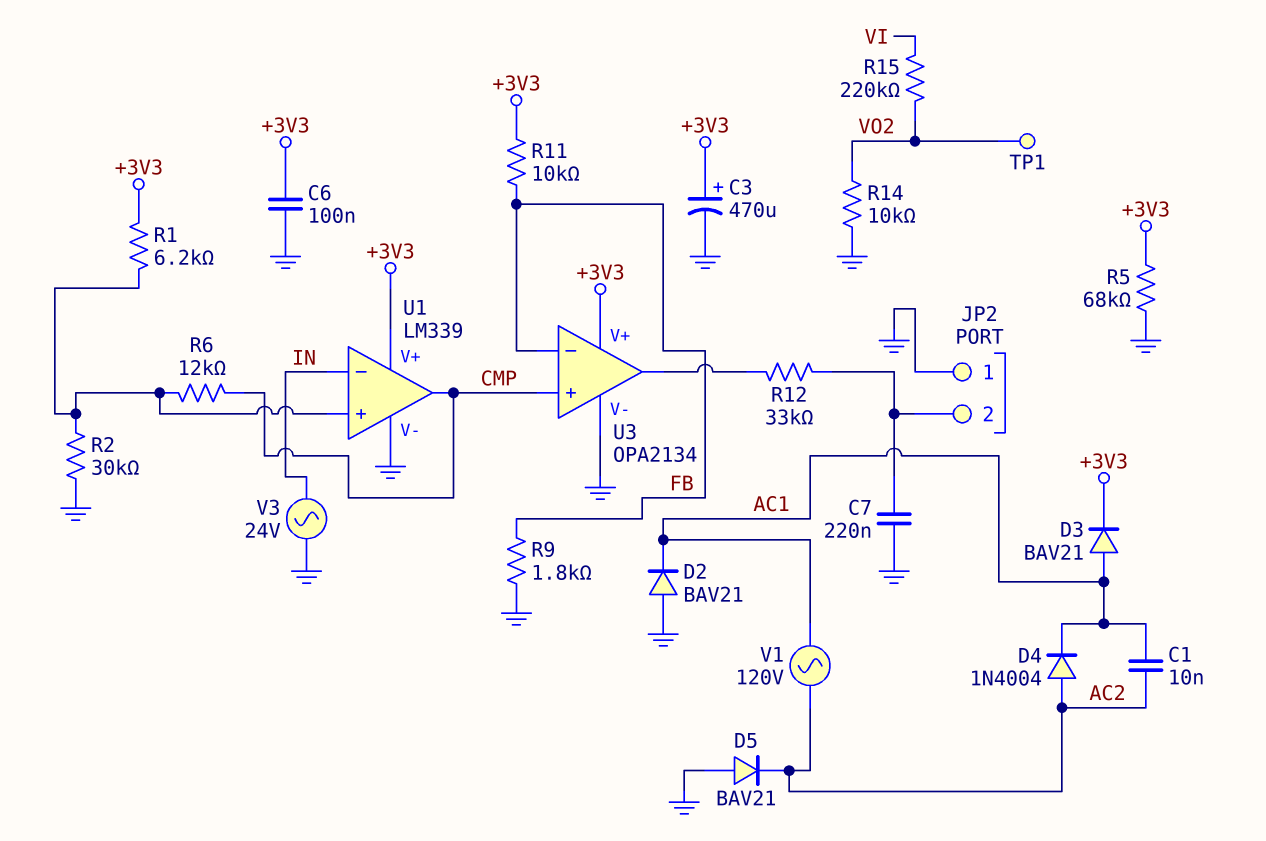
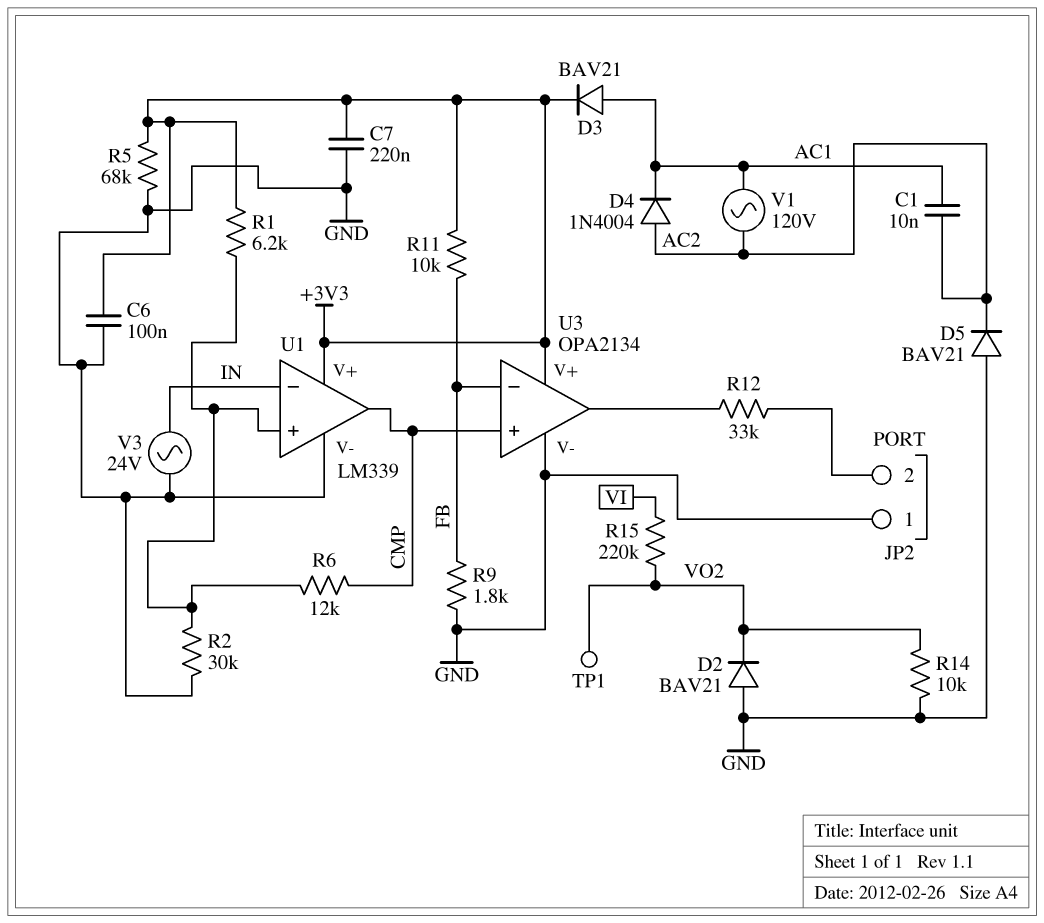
C3: 470uF (plus +3V3, minus GND) -> none
C7: 220nF (GND, JP2/2) -> 220nF (+3V3, GND)
D2: diode BAV21 (A GND, K AC1) -> diode BAV21 (A GND, K VO2)

